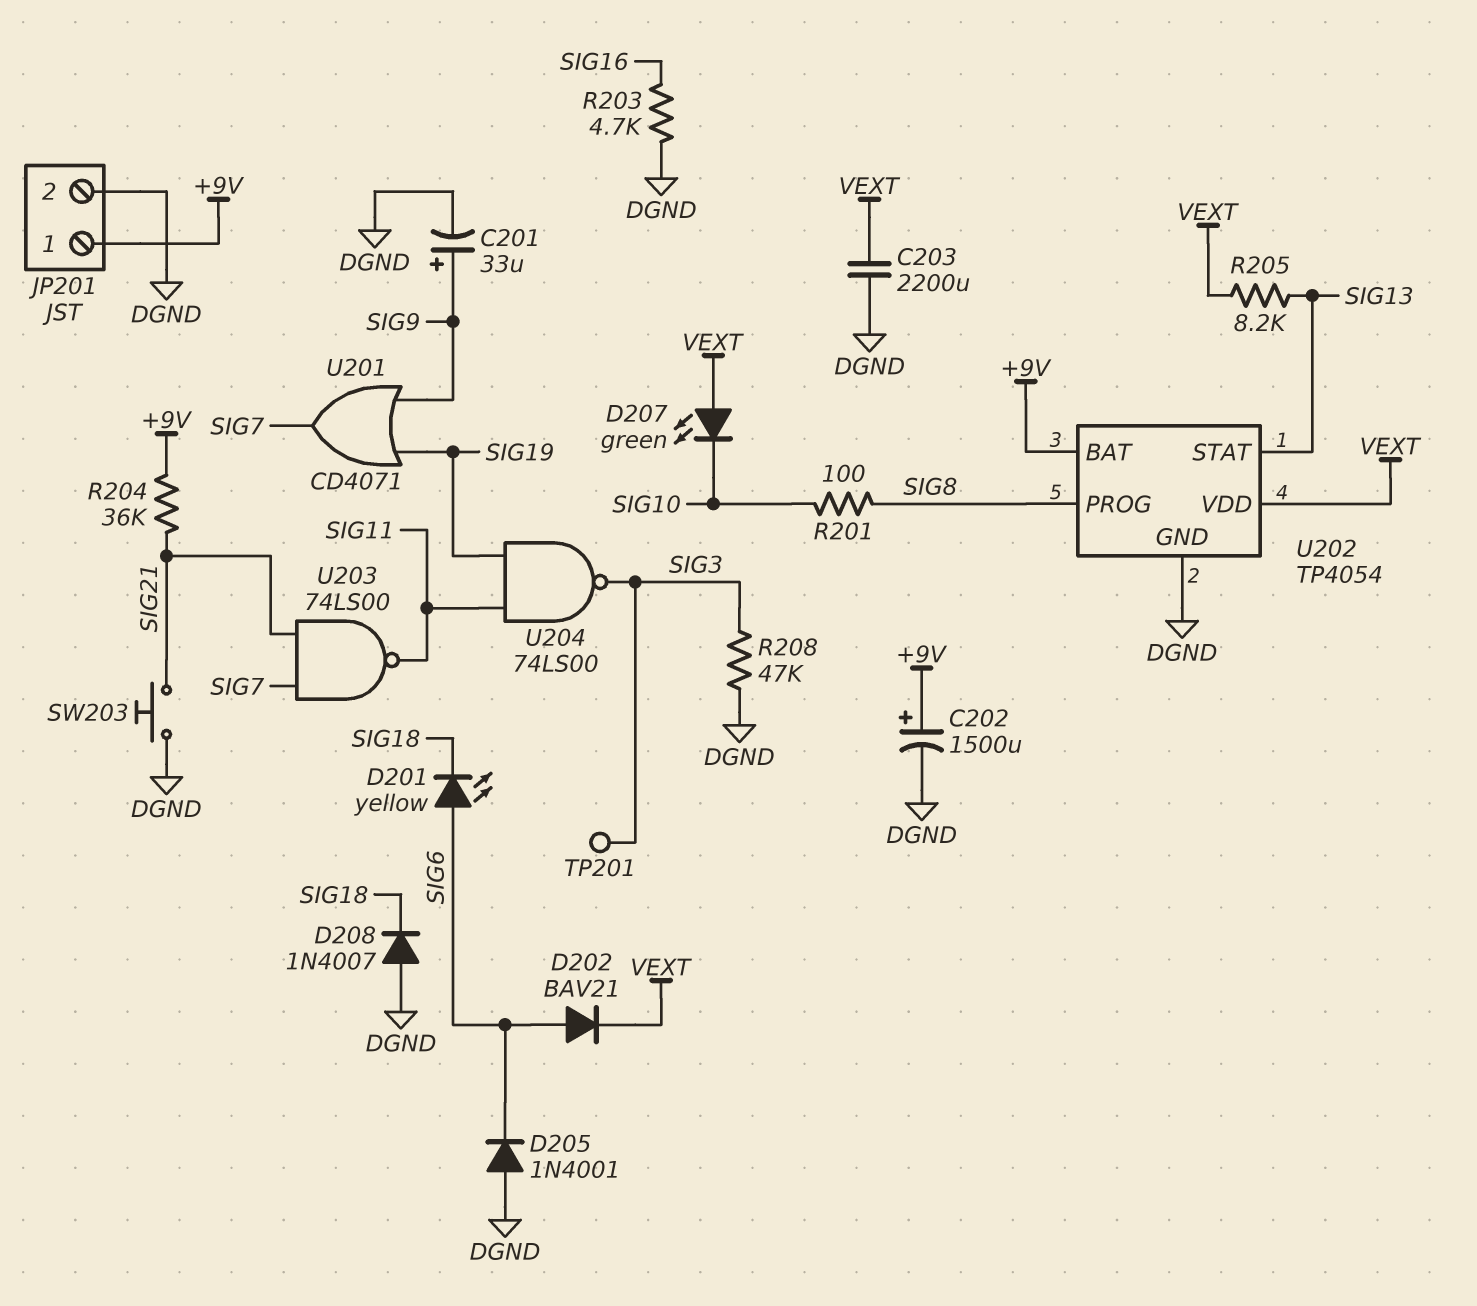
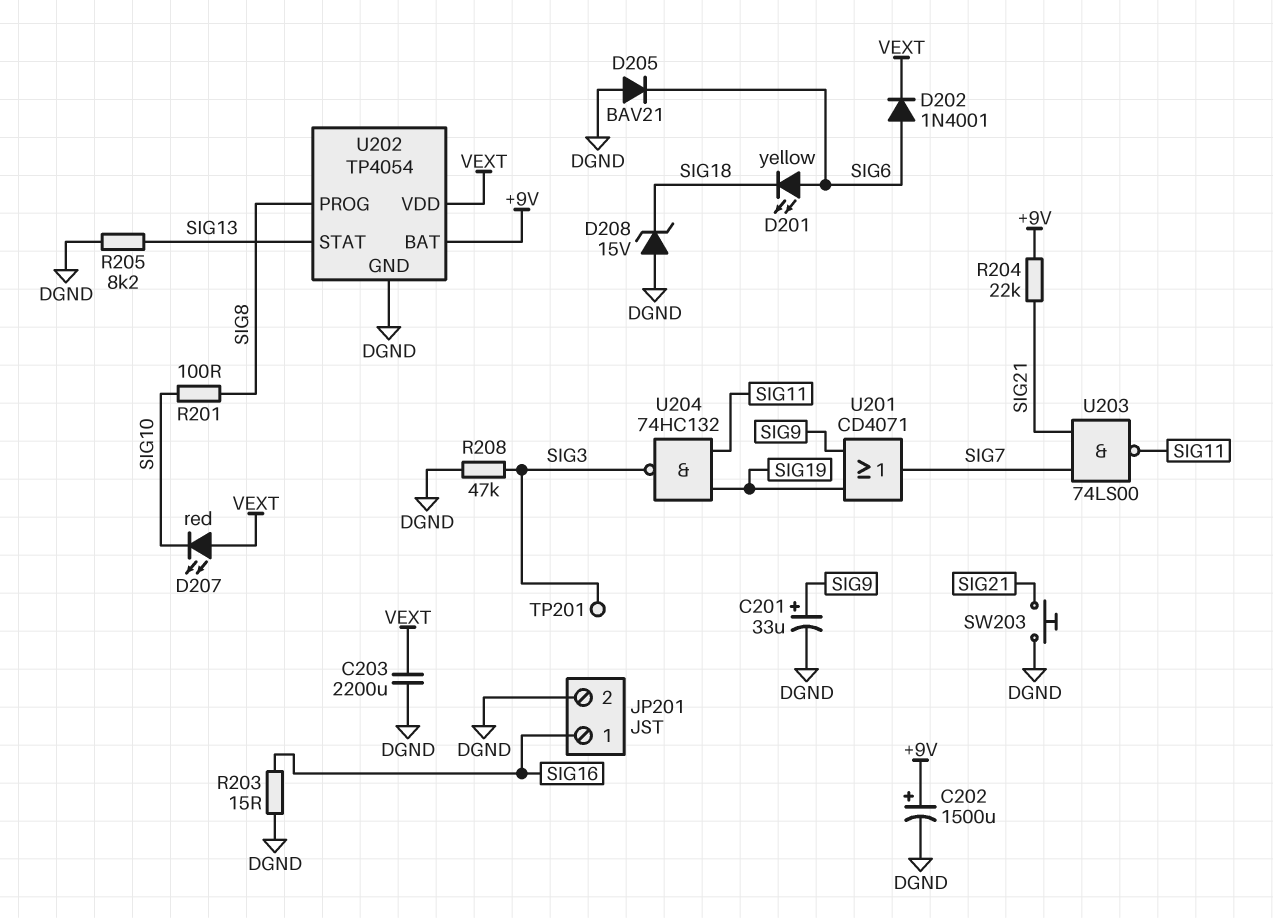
D202: diode BAV21 (A SIG6, K VEXT) -> diode 1N4001 (A SIG6, K VEXT)
D205: diode 1N4001 (A DGND, K SIG6) -> diode BAV21 (A DGND, K SIG6)
D207: LED green (A VEXT, K SIG10) -> LED red (A VEXT, K SIG10)
D208: diode 1N4007 (A DGND, K SIG18) -> zener 15V (A DGND, K SIG18)
JP201 pin 1: +9V -> SIG16
R203: 4.7k (DGND, SIG16) -> 15 (DGND, SIG16)
R204: 36k (+9V, SIG21) -> 22k (+9V, SIG21)
R205: 8.2k (SIG13, VEXT) -> 8.2k (DGND, SIG13)
U204: NAND 74LS00 (in SIG11, in SIG19, out SIG3) -> NAND 74HC132 (in SIG11, in SIG19, out SIG3)

